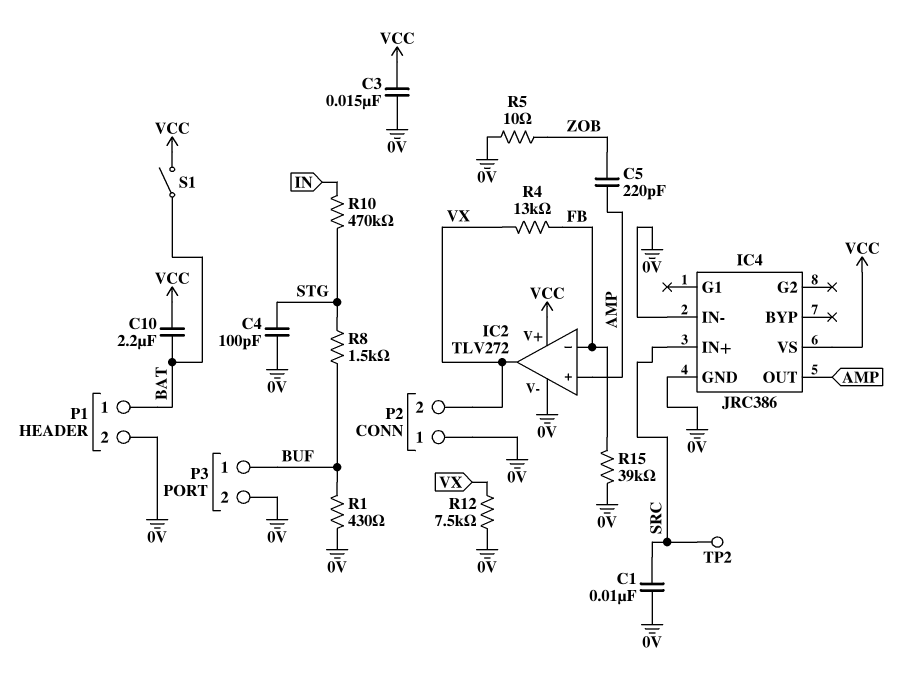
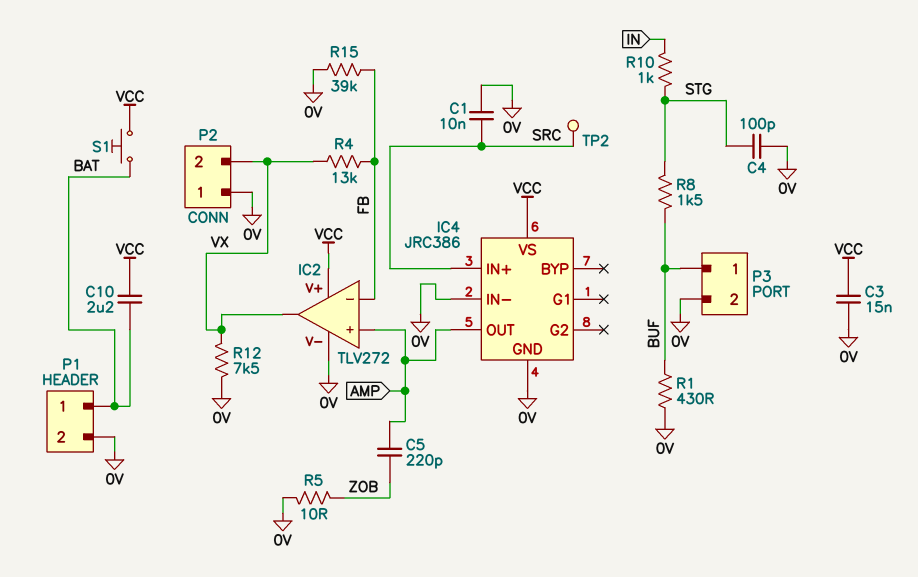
R10: 470k (IN, STG) -> 1k (IN, STG)
S1: switch (BAT, VCC) -> button (BAT, VCC)

